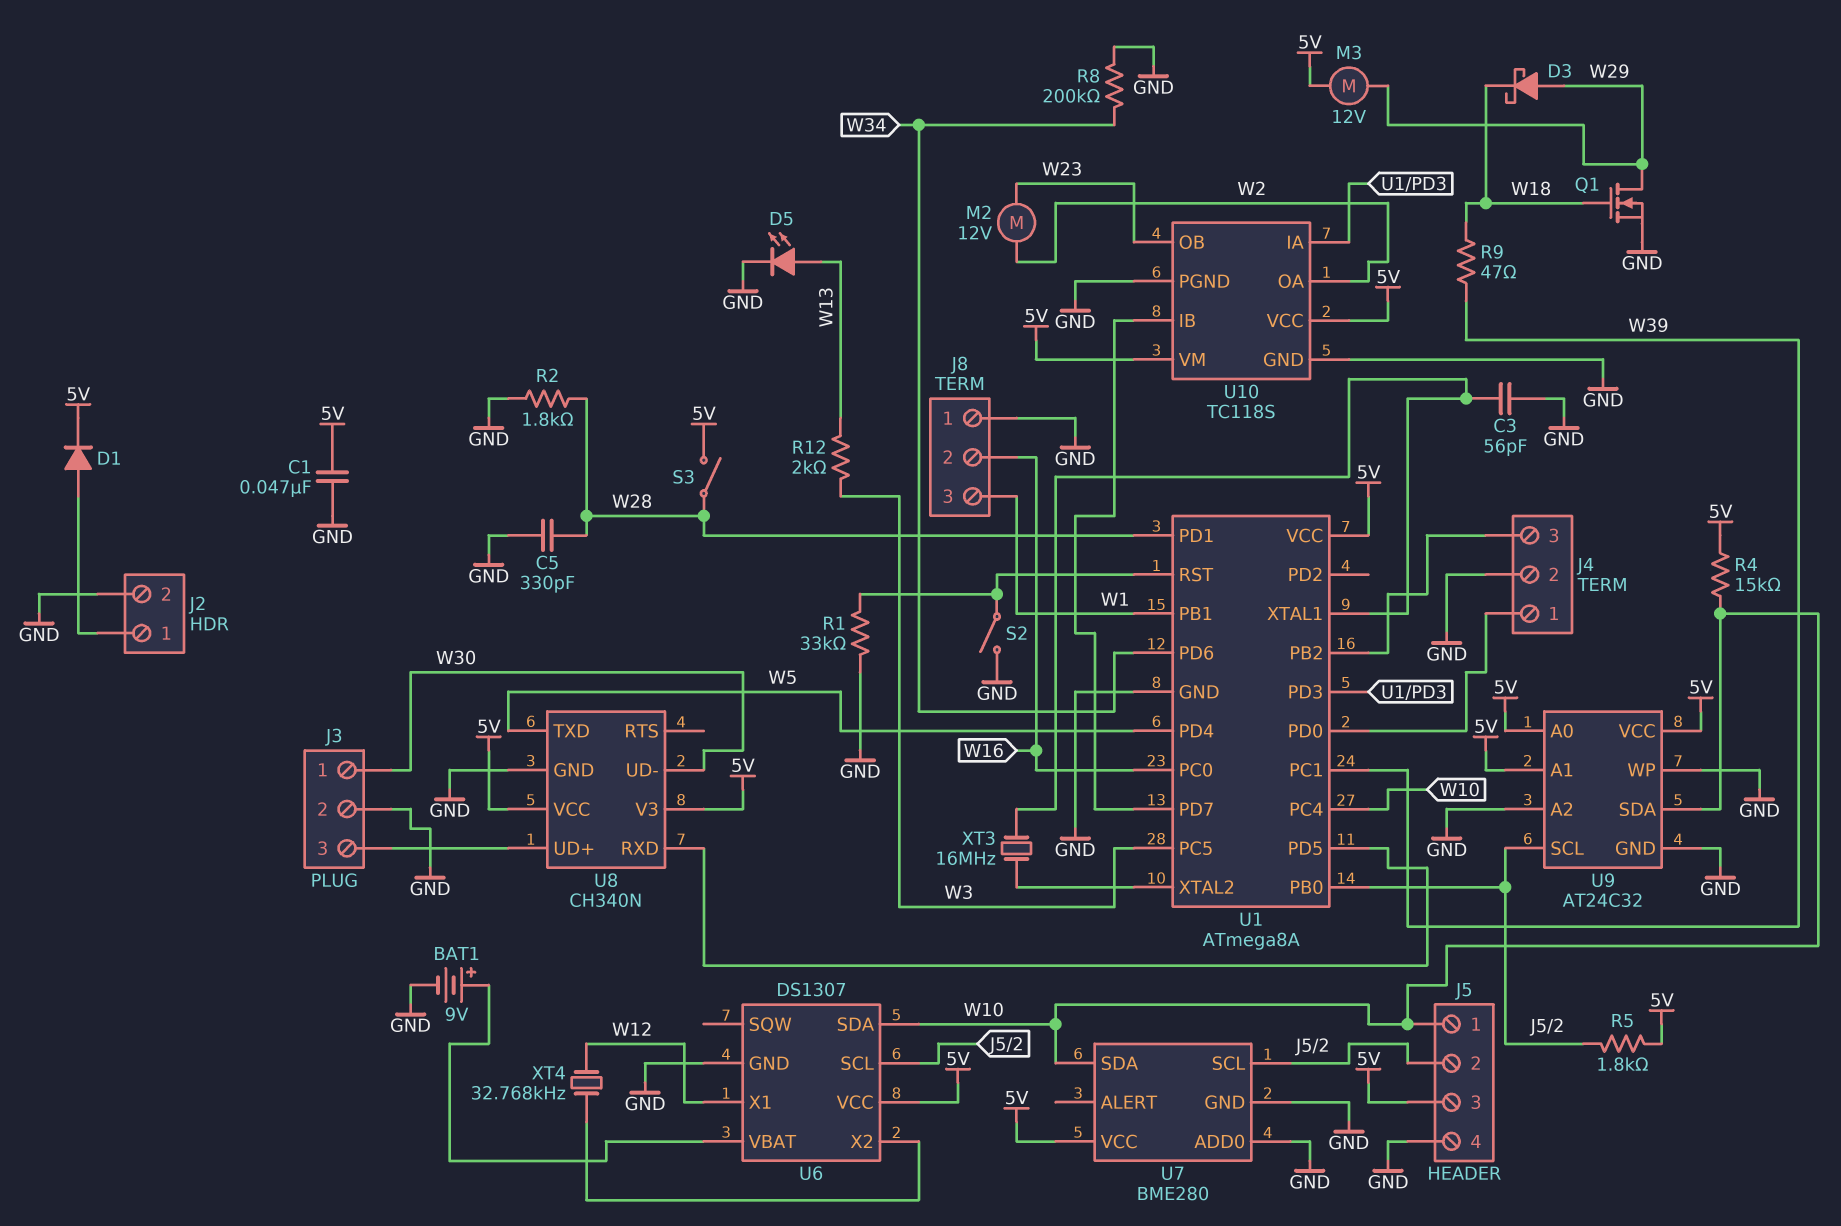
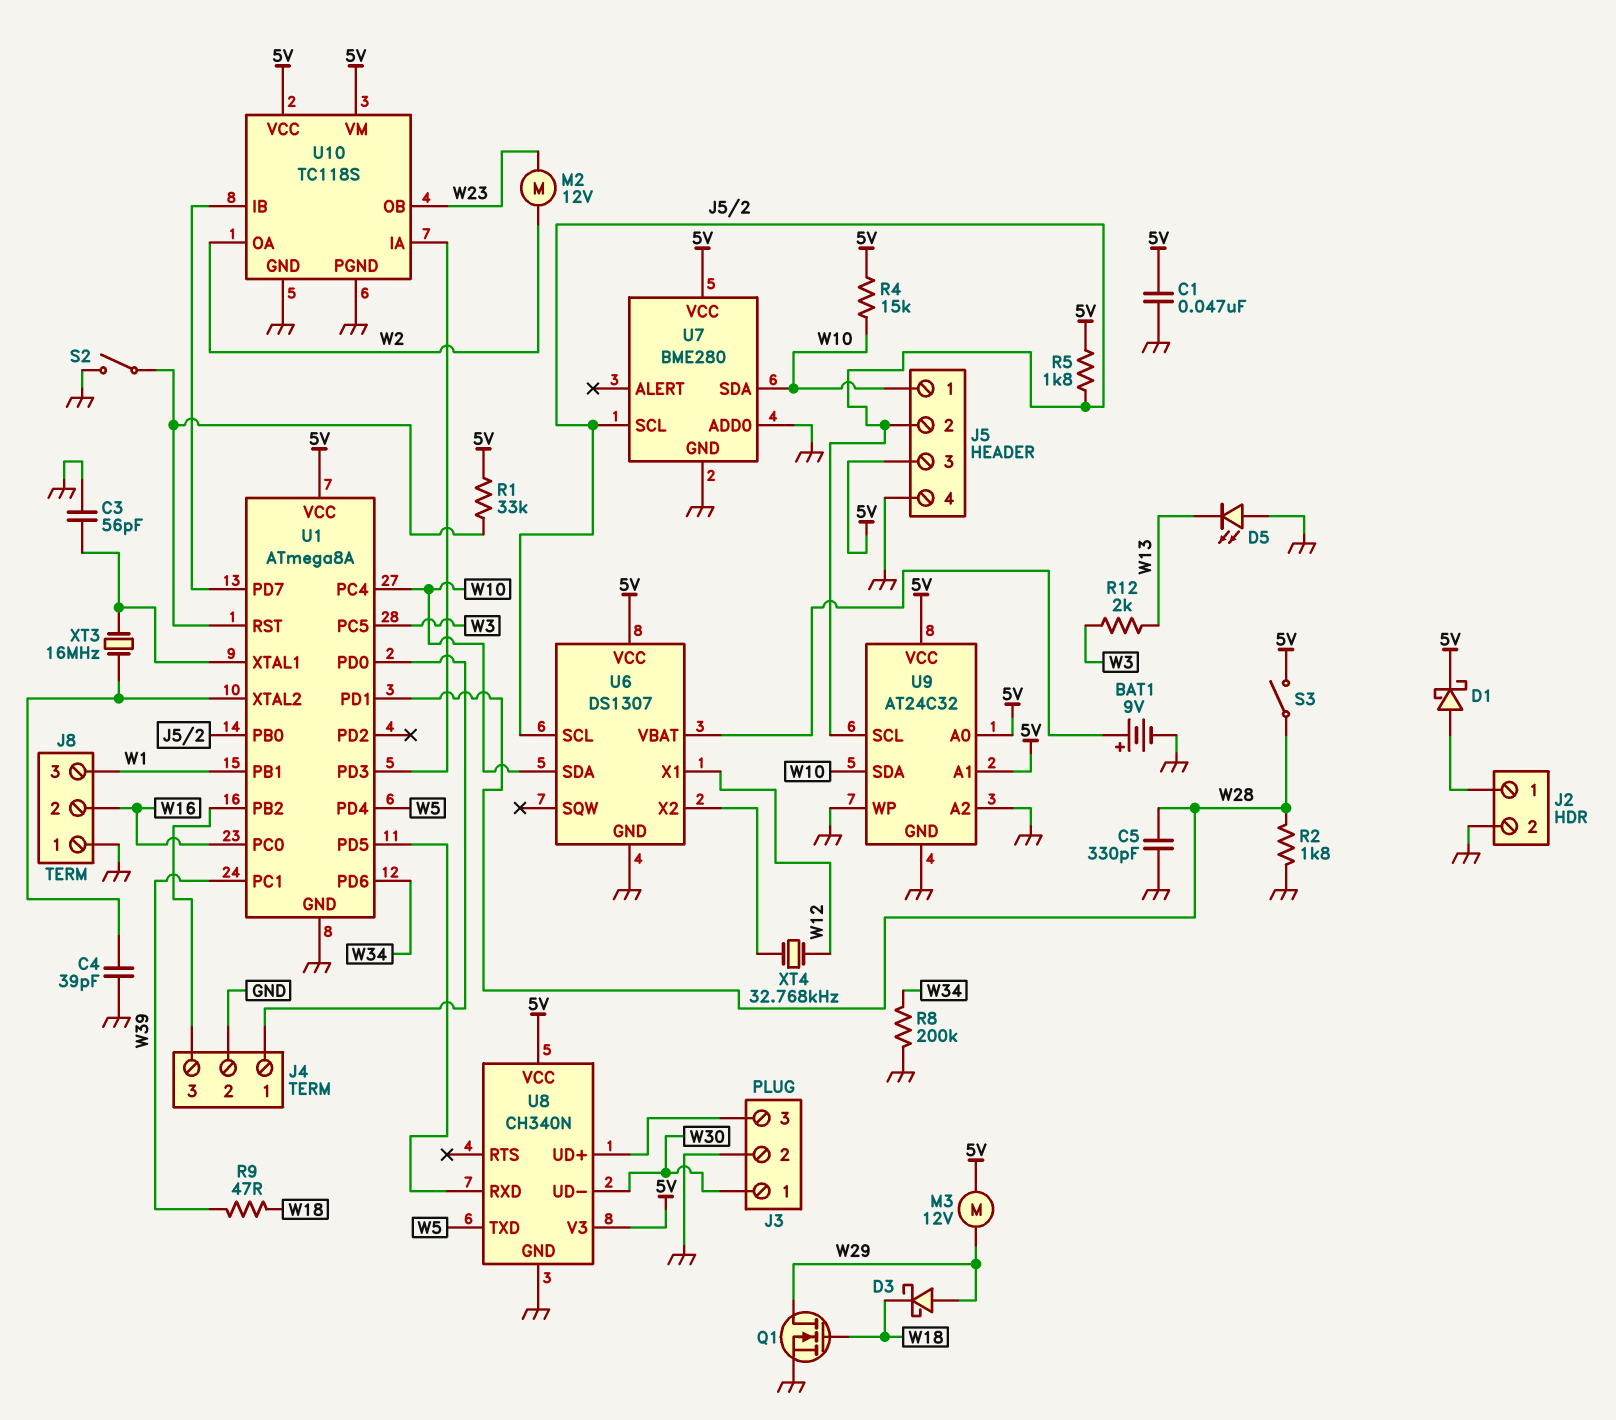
C4: none -> 39pF (GND, U1/XTAL2)
D1: diode (A J2/1, K 5V) -> schottky (A J2/1, K 5V)
D5: LED (A W13, K GND) -> LED (A GND, K W13)
R1: 33k (GND, U1/RST) -> 33k (5V, U1/RST)

